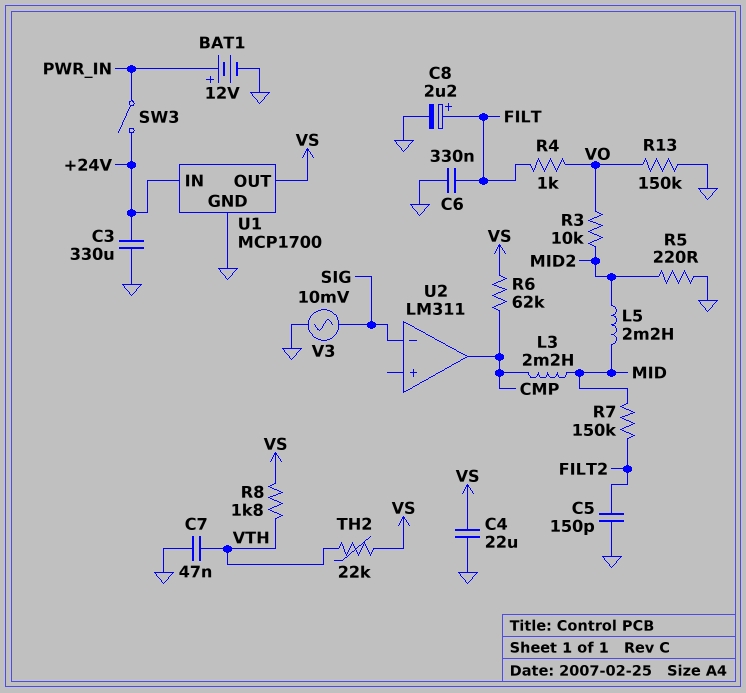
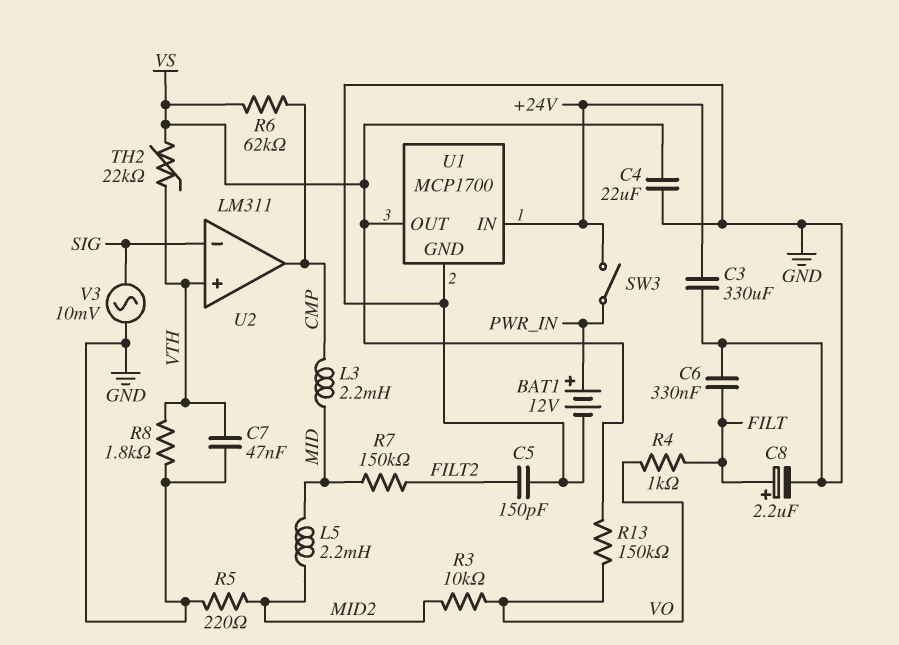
R8: 1.8k (VS, VTH) -> 1.8k (GND, VTH)
R13: 150k (GND, VO) -> 150k (VO, VS)
U2 pin in+: none -> VTH

